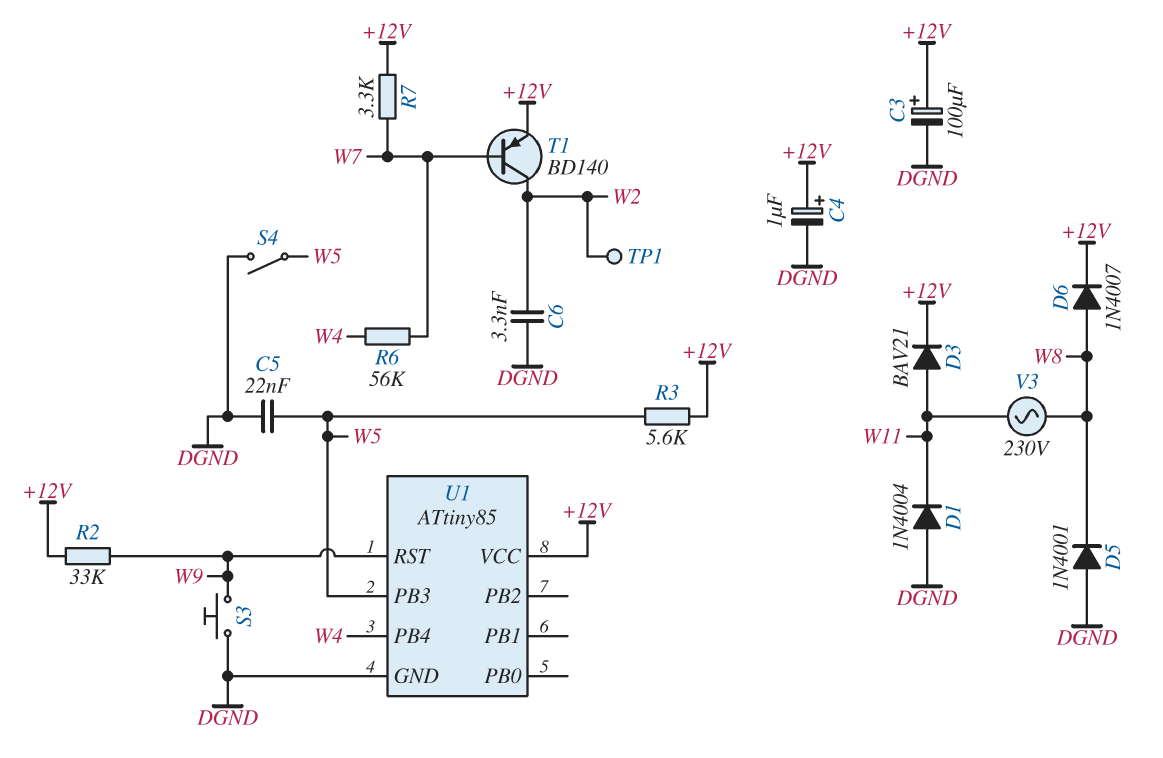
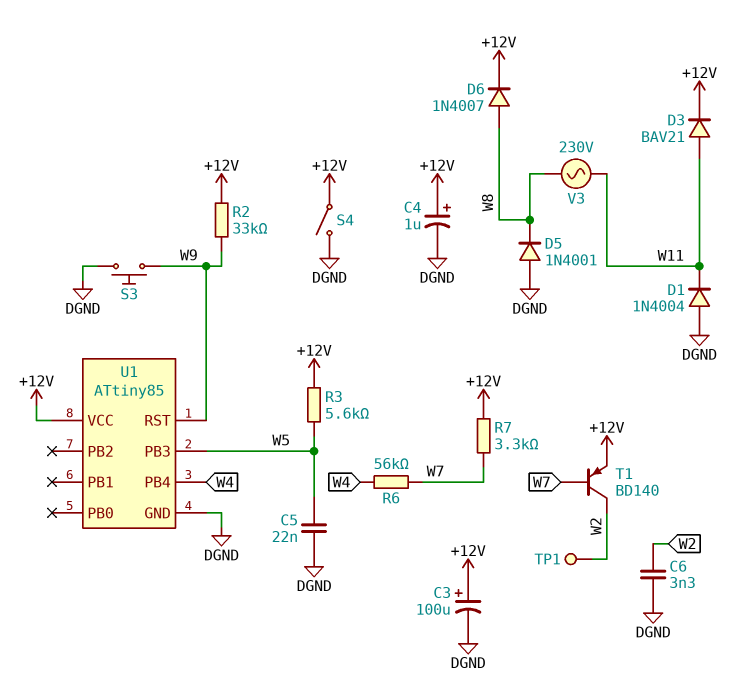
S4: switch (DGND, W5) -> switch (+12V, DGND)

